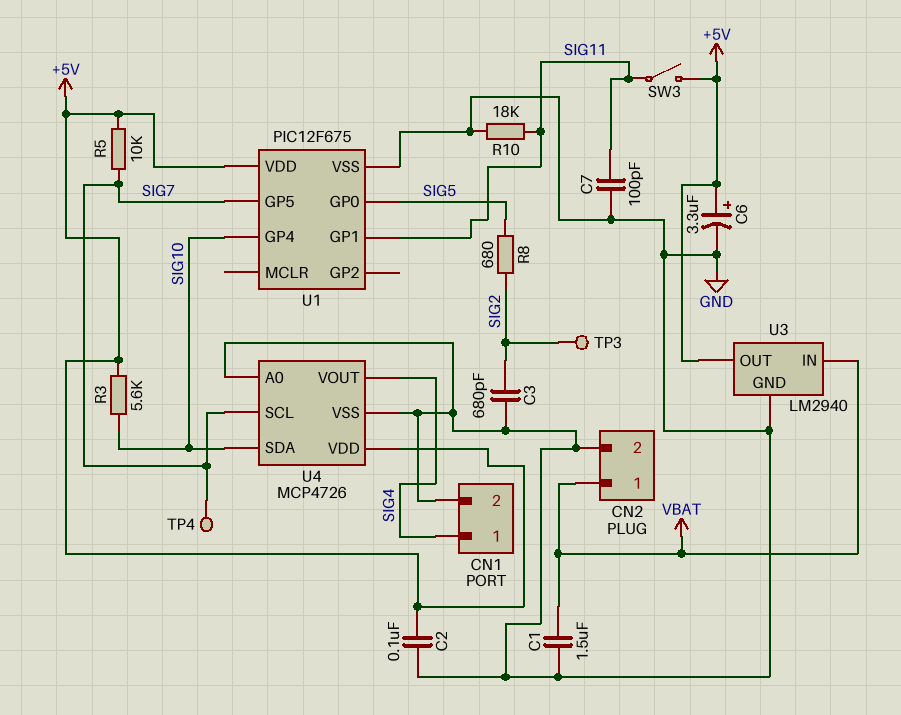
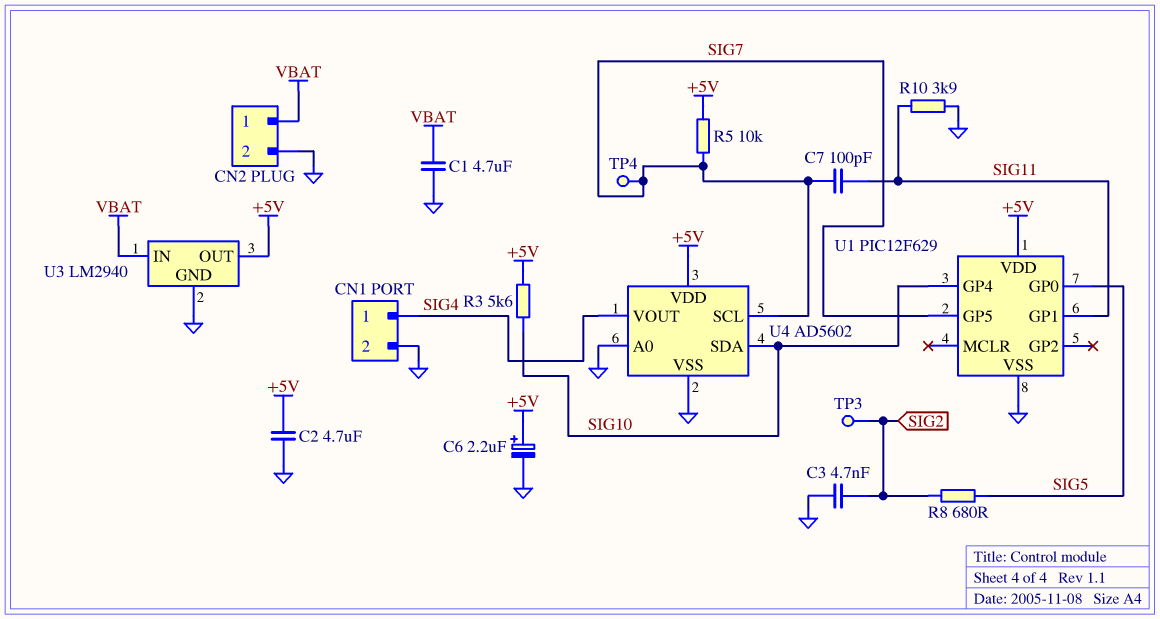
C1: 1.5uF (GND, VBAT) -> 4.7uF (GND, VBAT)
C2: 100nF (+5V, GND) -> 4.7uF (+5V, GND)
C3: 680pF (GND, SIG2) -> 4.7nF (GND, SIG2)
C6: 3.3uF (plus +5V, minus GND) -> 2.2uF (plus +5V, minus GND)
C7: 100pF (GND, SIG11) -> 100pF (SIG7, SIG11)
R10: 18k (GND, SIG11) -> 3.9k (GND, SIG11)
SW3: switch (+5V, SIG11) -> none
U1: PIC12F675 -> PIC12F629
U4: MCP4726 -> AD5602

